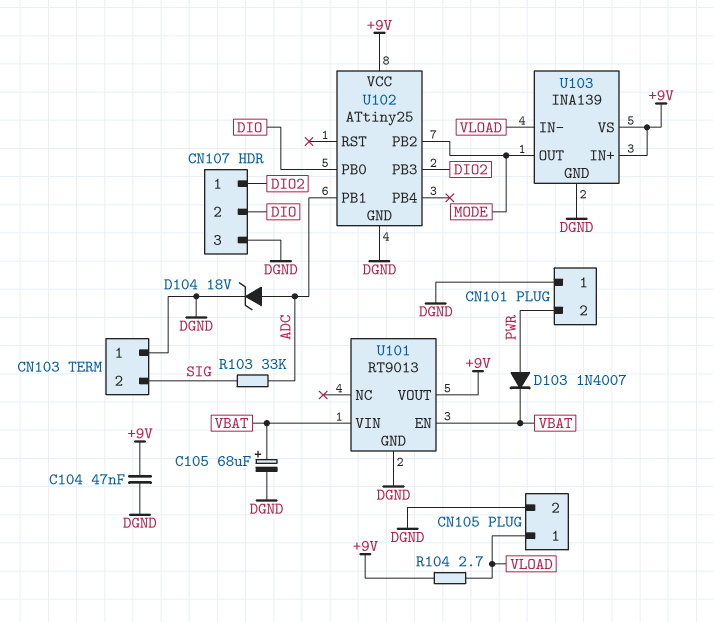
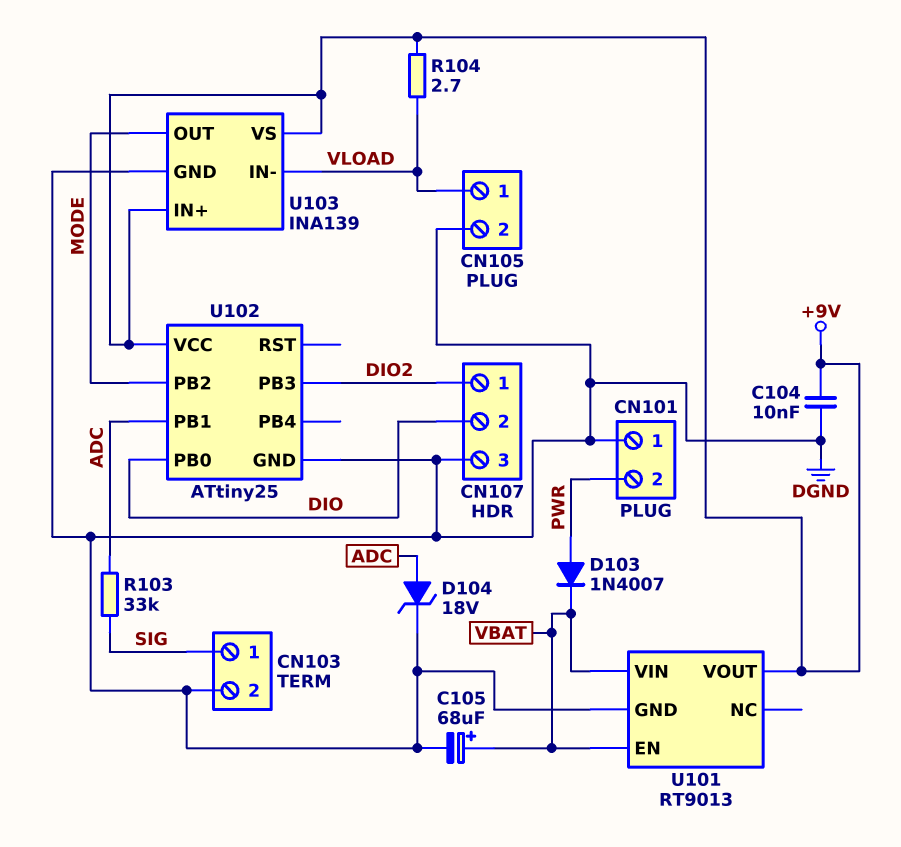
C104: 47nF (+9V, DGND) -> 10nF (+9V, DGND)
CN103 pin 1: DGND -> SIG
CN103 pin 2: SIG -> DGND

